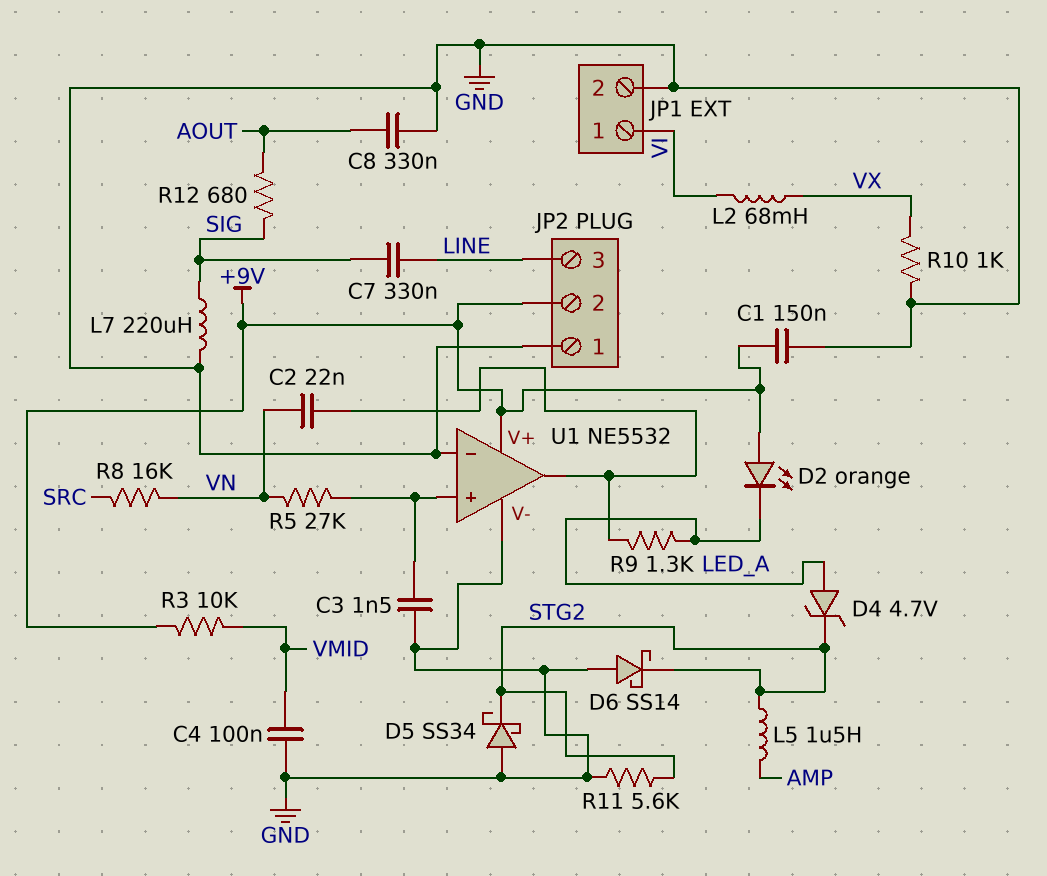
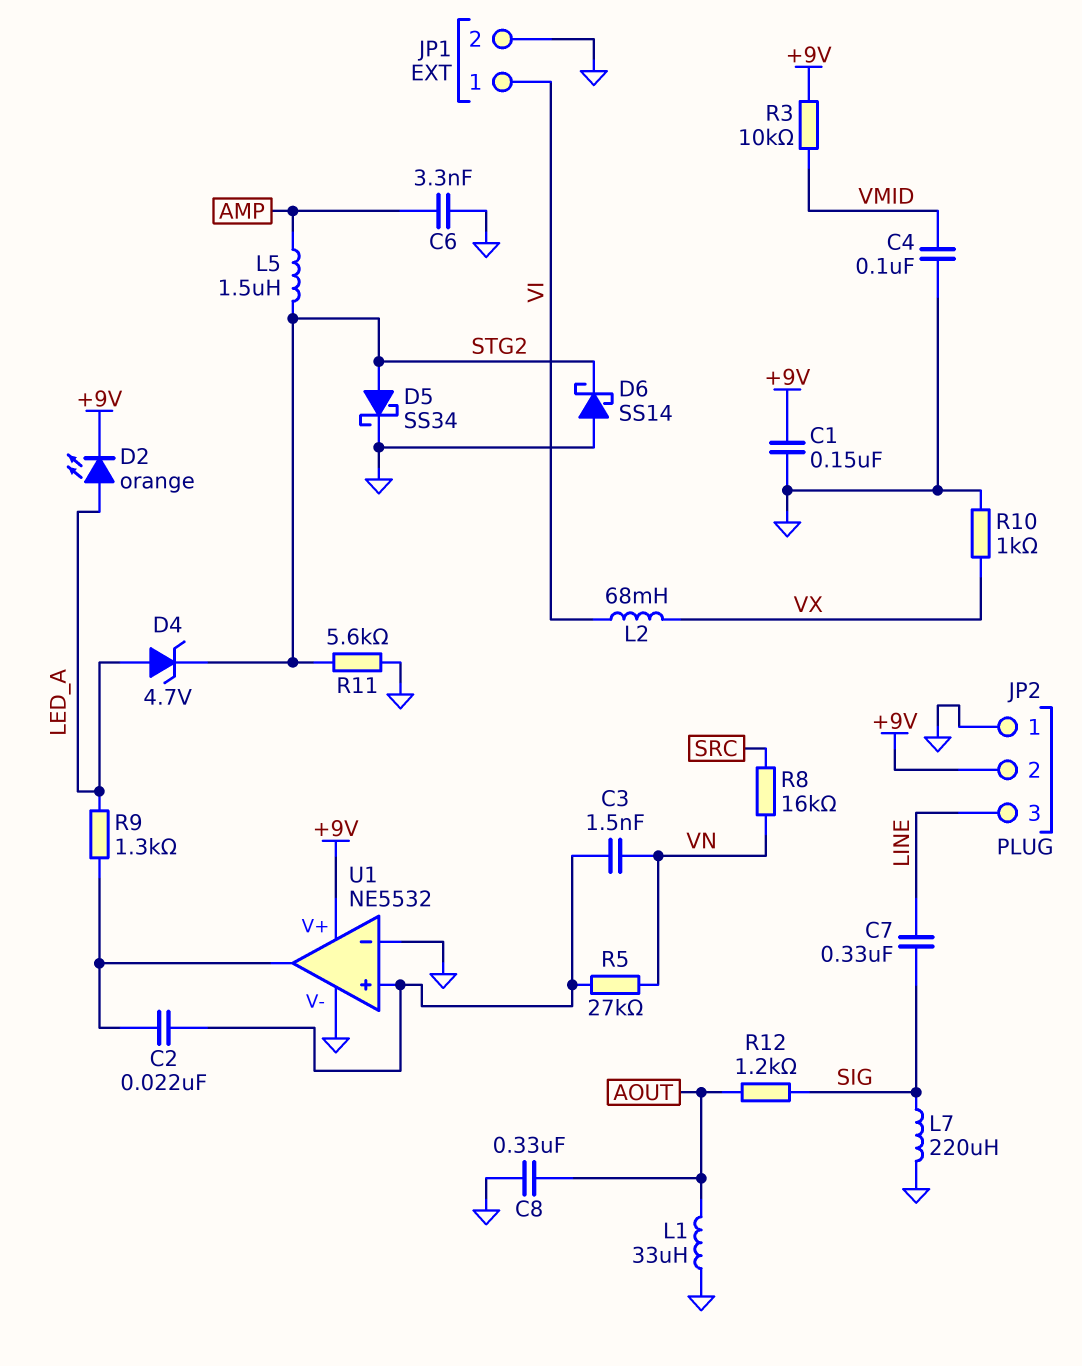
C2: 22nF (U1/out, VN) -> 22nF (U1/in+, U1/out)
C3: 1.5nF (GND, U1/in+) -> 1.5nF (U1/in+, VN)
C6: none -> 3.3nF (AMP, GND)
D2: LED orange (A +9V, K LED_A) -> LED orange (A LED_A, K +9V)
D5: schottky SS34 (A GND, K STG2) -> schottky SS34 (A STG2, K GND)
L1: none -> 33uH (AOUT, GND)
R12: 680 (AOUT, SIG) -> 1.2k (AOUT, SIG)

